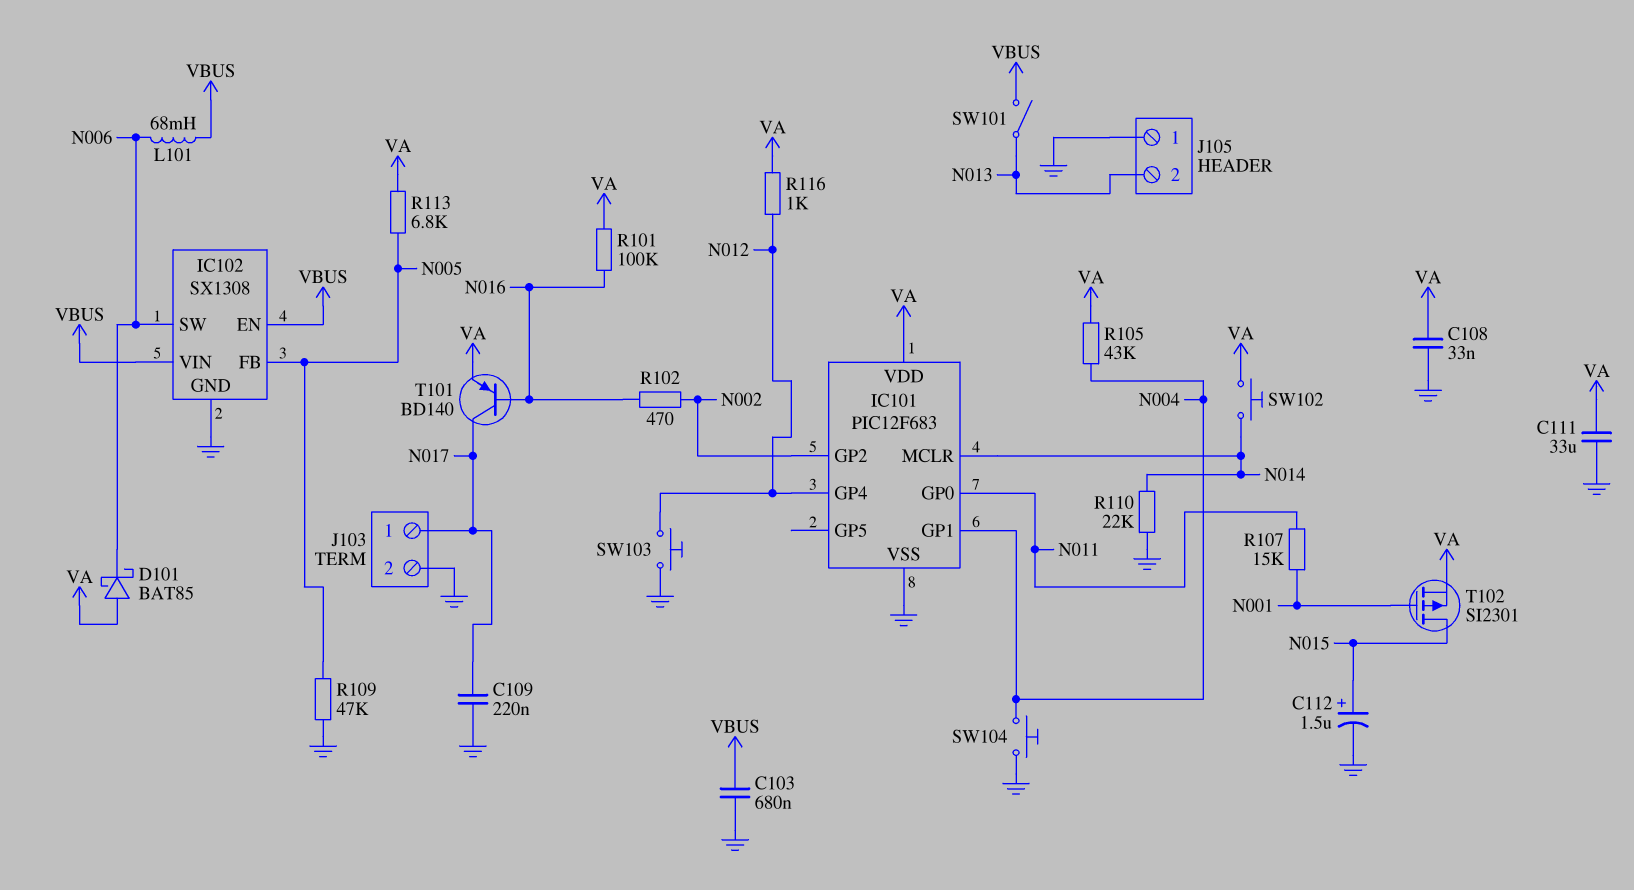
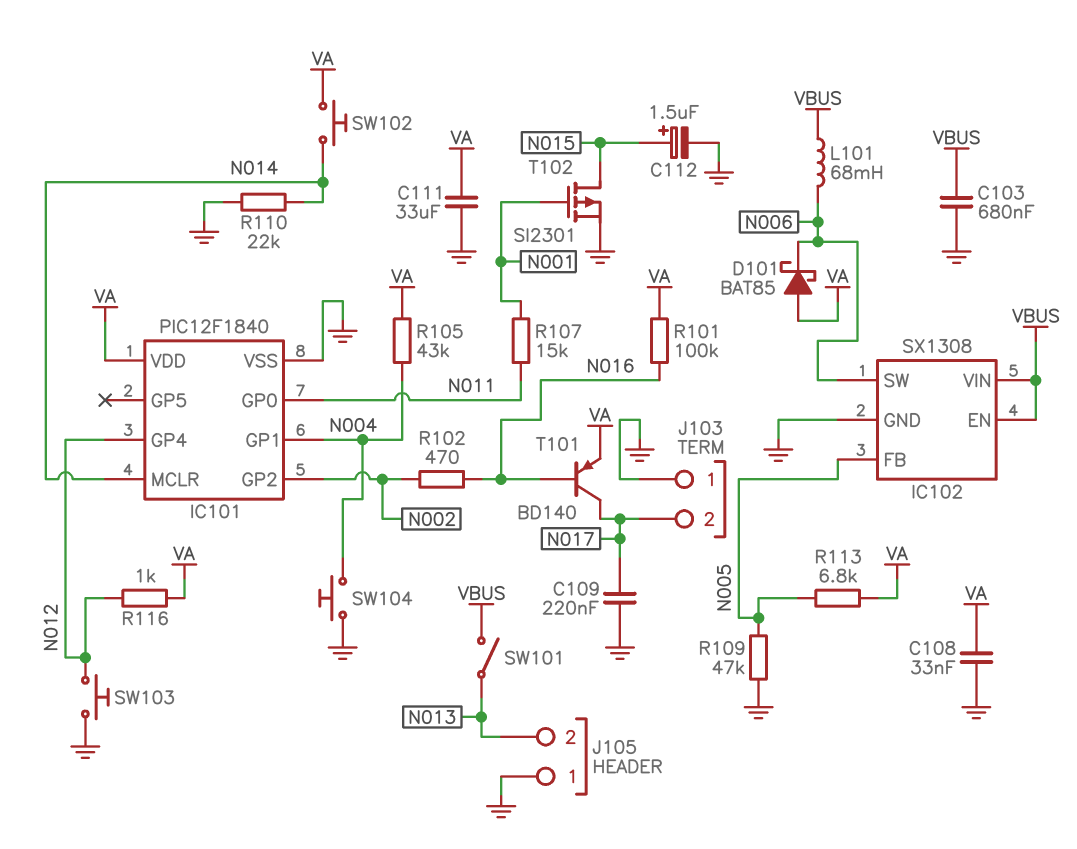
IC101: PIC12F683 -> PIC12F1840
J103 pin 1: N017 -> GND
J103 pin 2: GND -> N017
T102: PMOS SI2301 (G N001, D N015, S VA) -> PMOS SI2301 (G N001, D N015, S GND)

